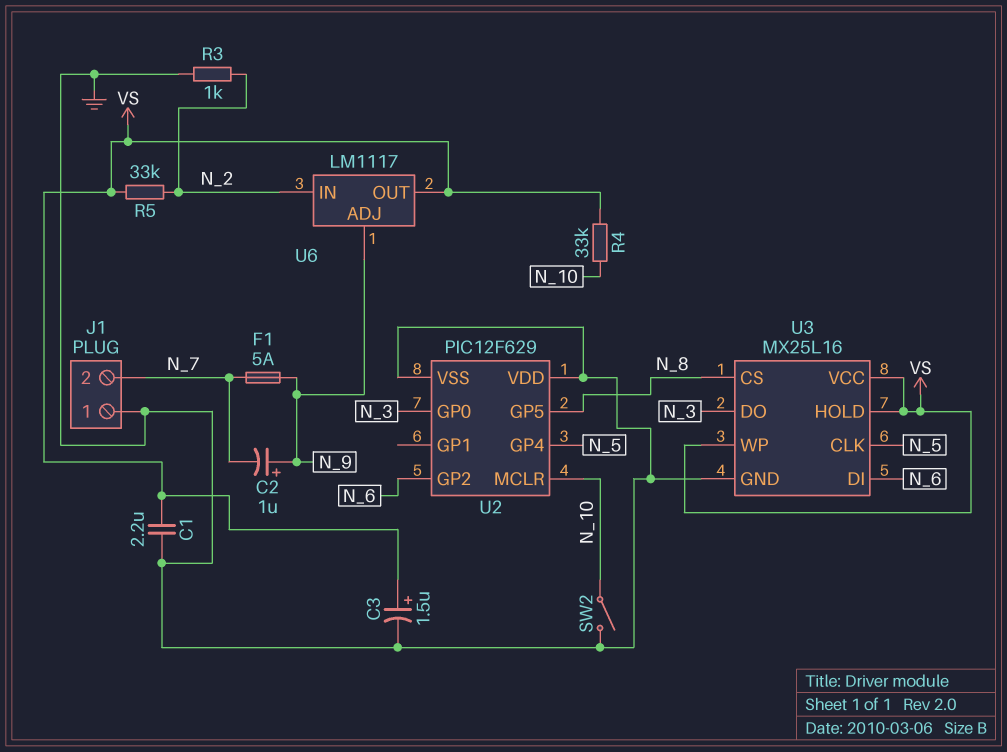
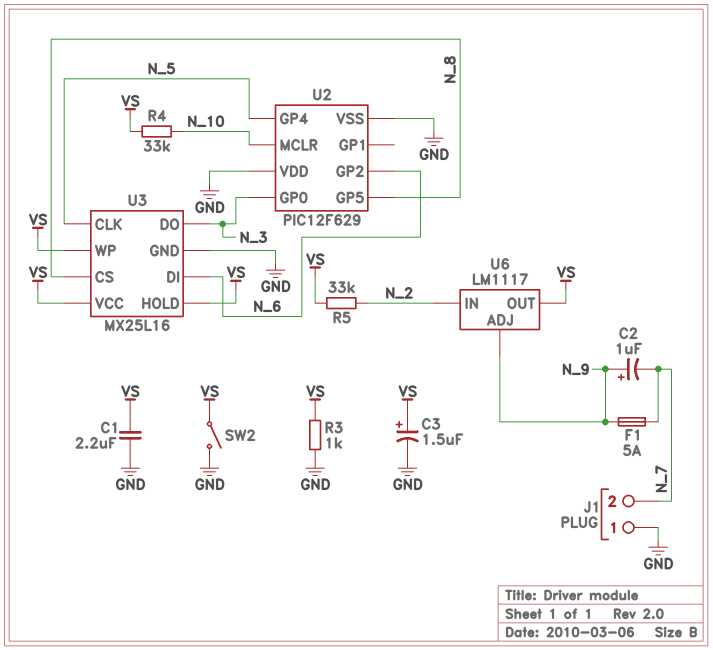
R3: 1k (GND, N_2) -> 1k (GND, VS)
SW2: switch (GND, N_10) -> switch (GND, VS)

